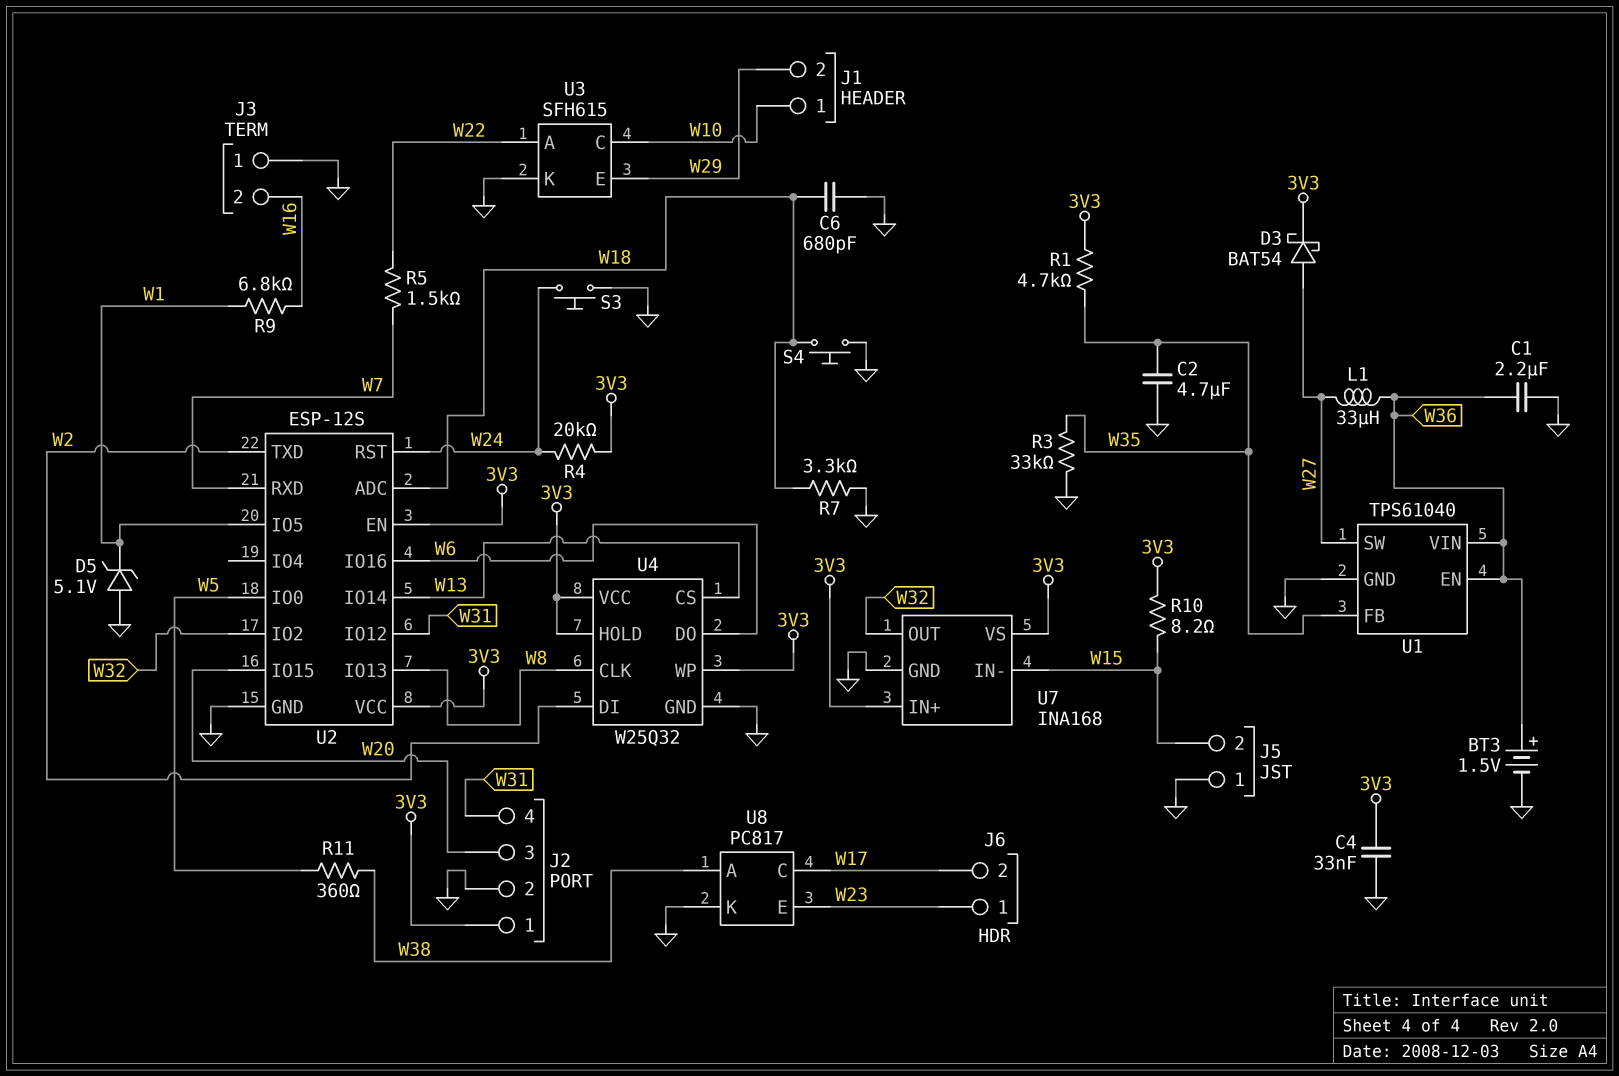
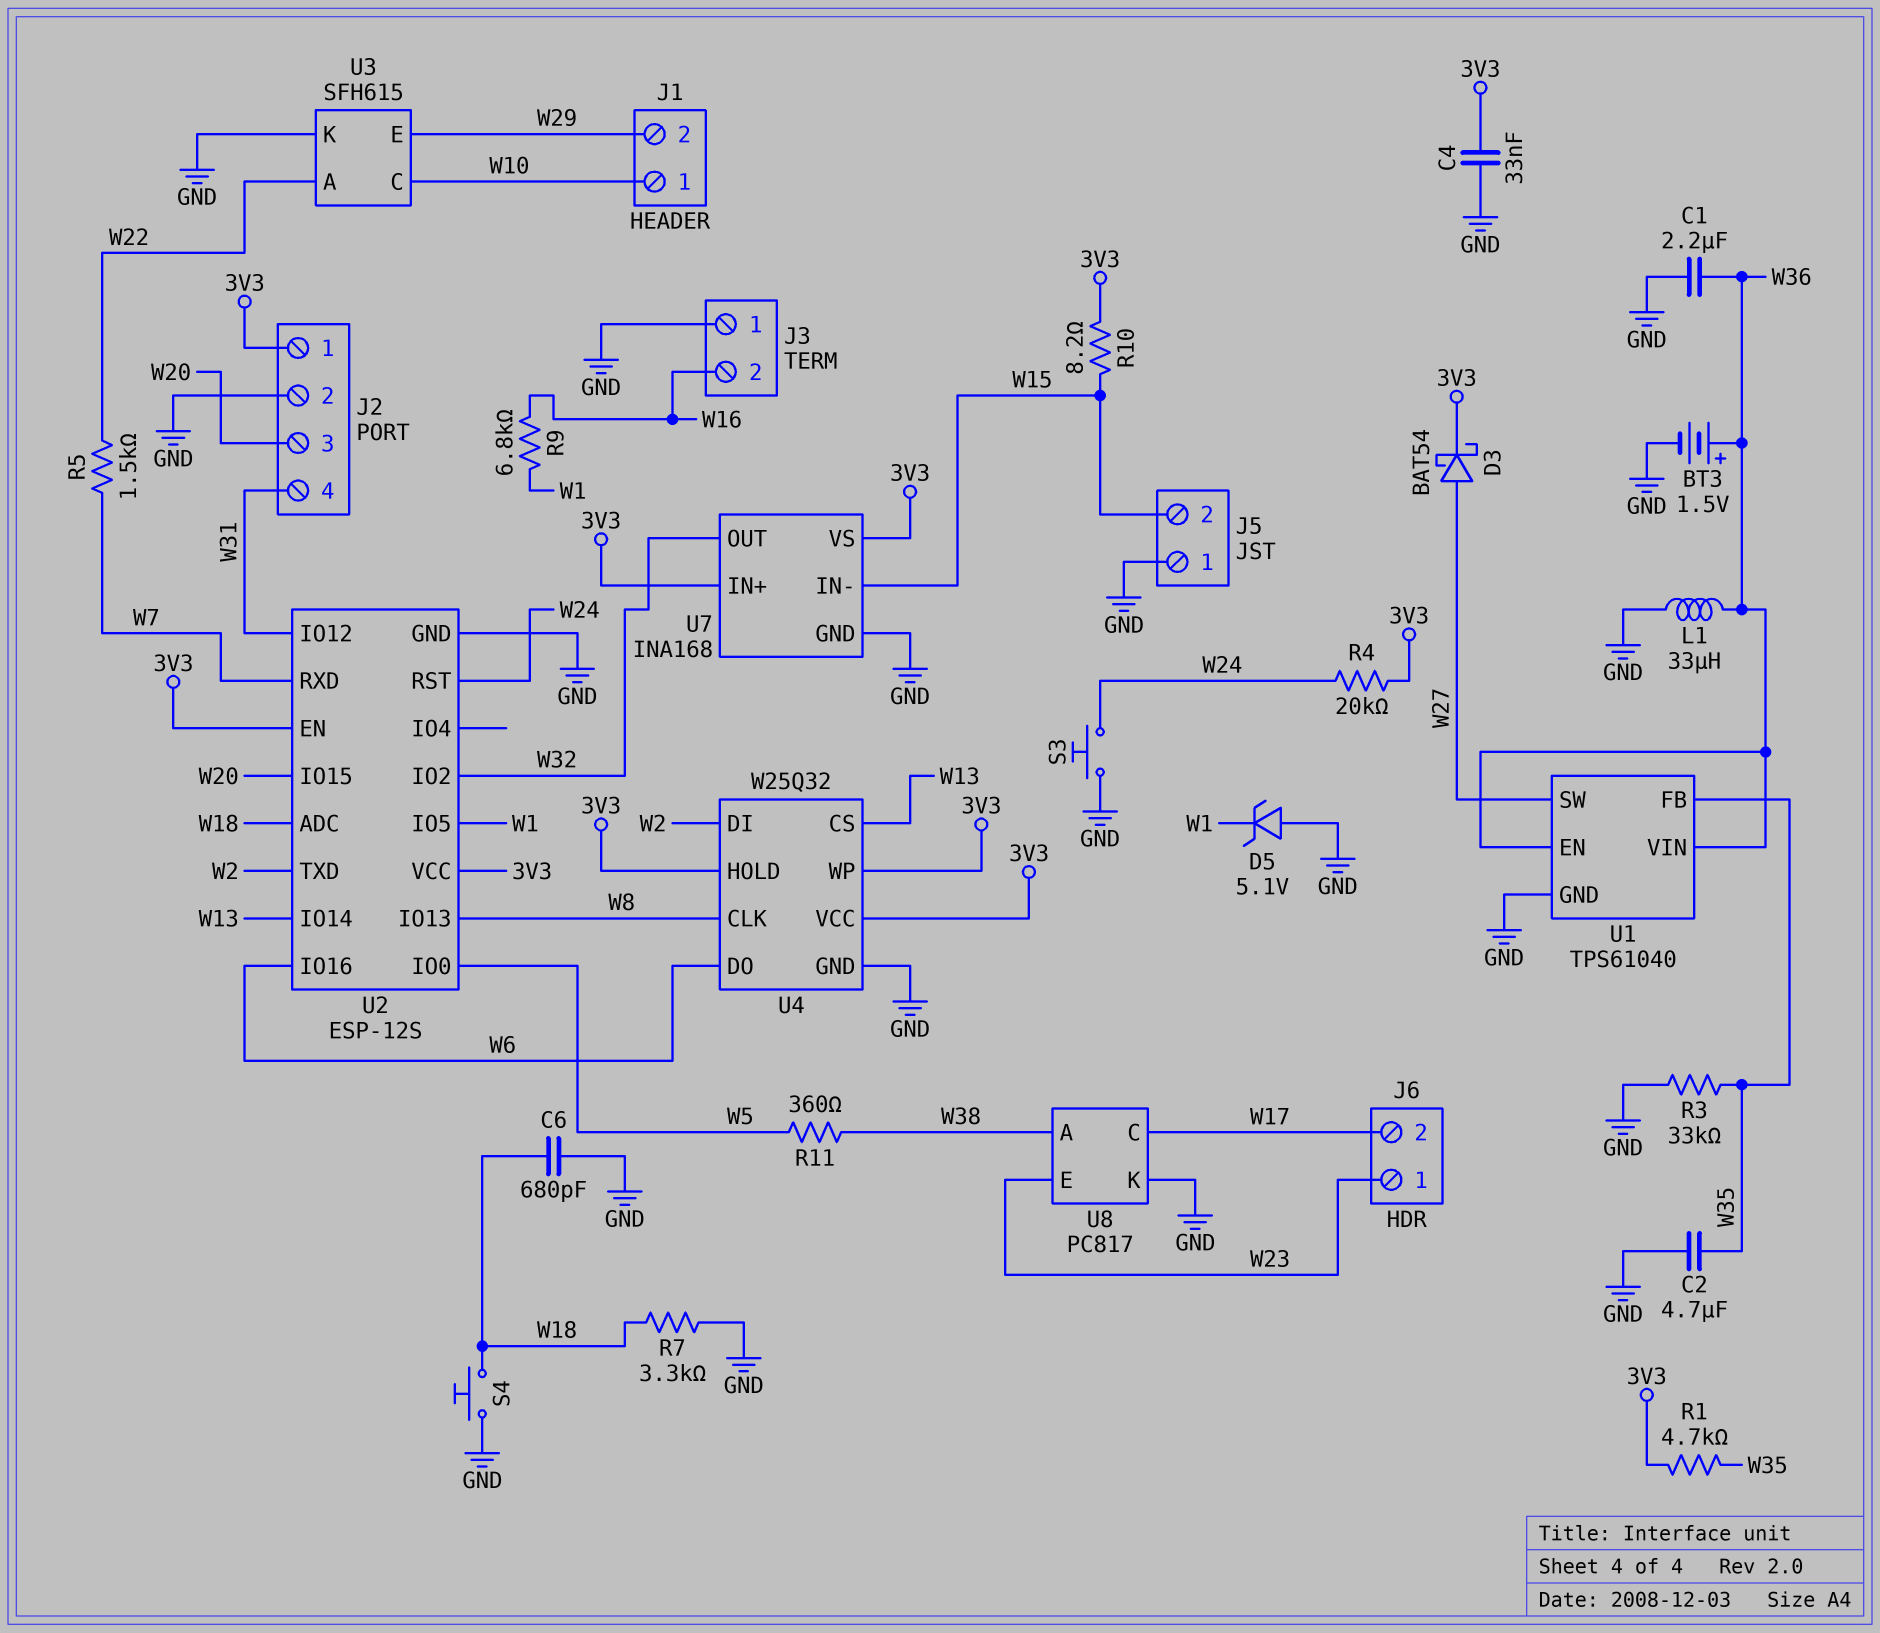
L1: 33uH (W27, W36) -> 33uH (GND, W36)

